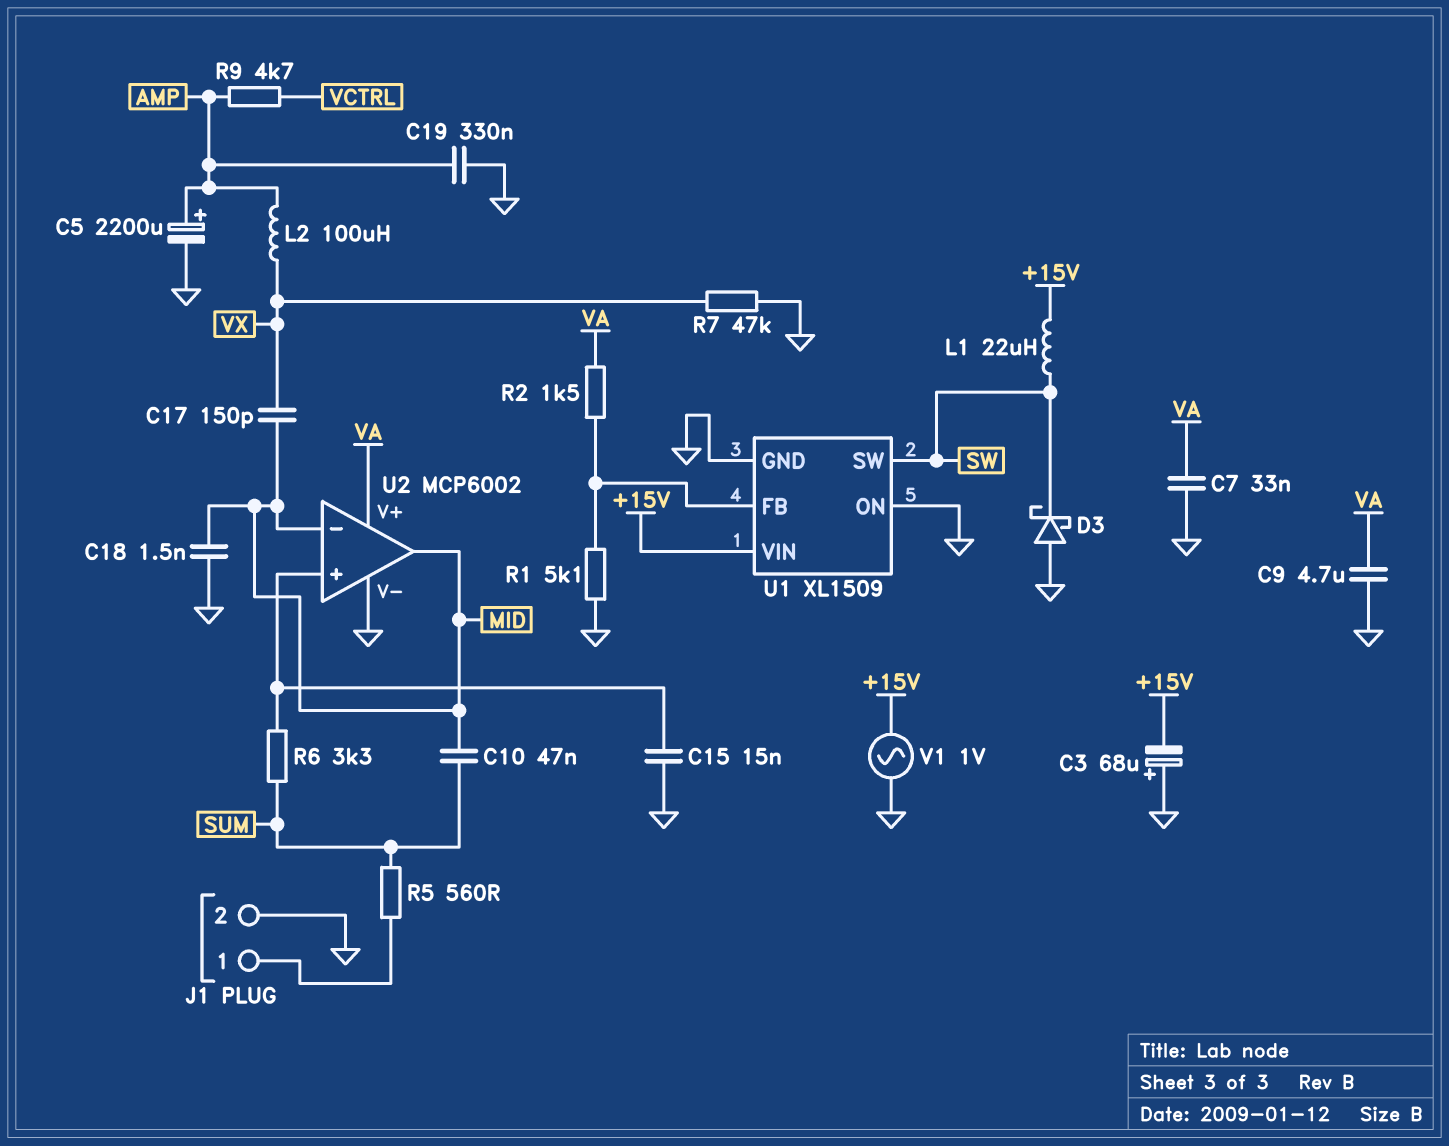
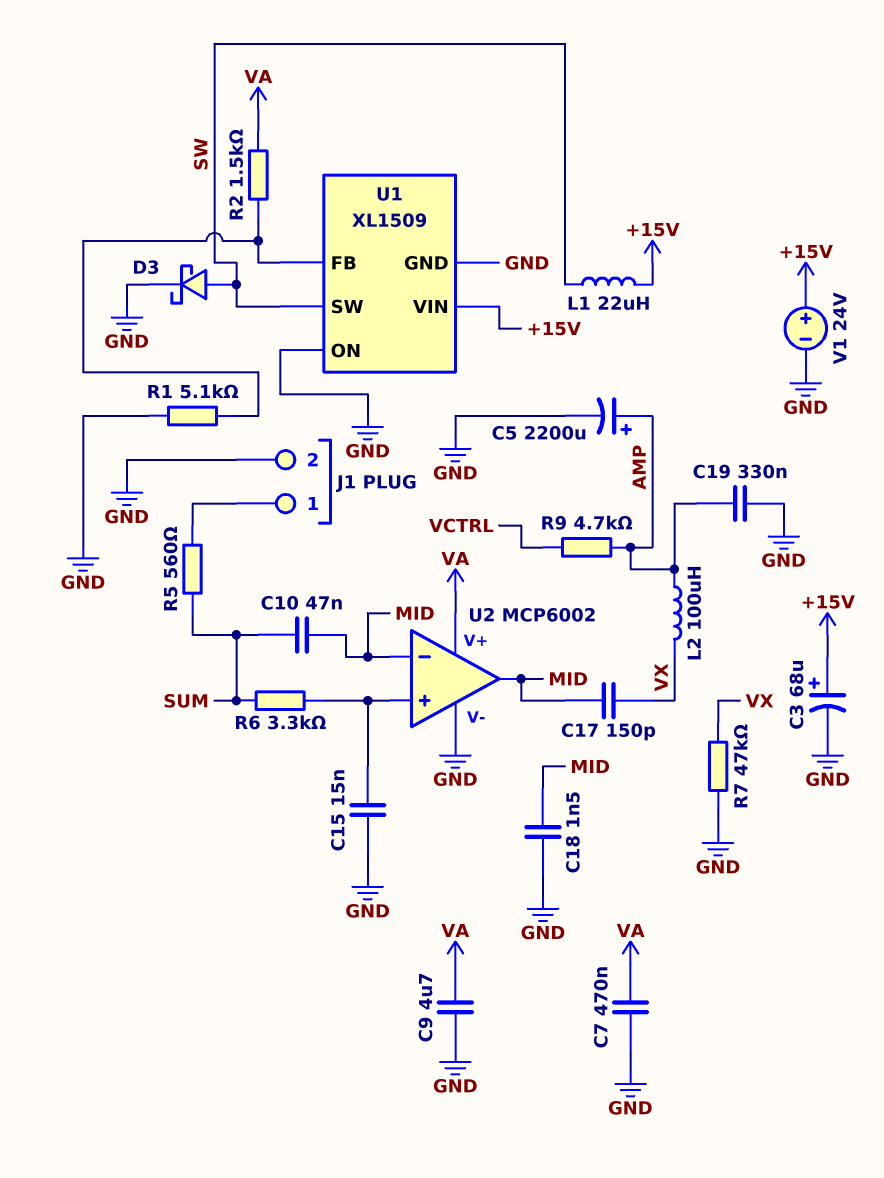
C3: 68uF (plus GND, minus +15V) -> 68uF (plus +15V, minus GND)
C7: 33nF (GND, VA) -> 470nF (GND, VA)
D3: schottky (A GND, K SW) -> schottky (A SW, K GND)
V1: AC 1V (+15V, GND) -> 24V (plus +15V, minus GND)

